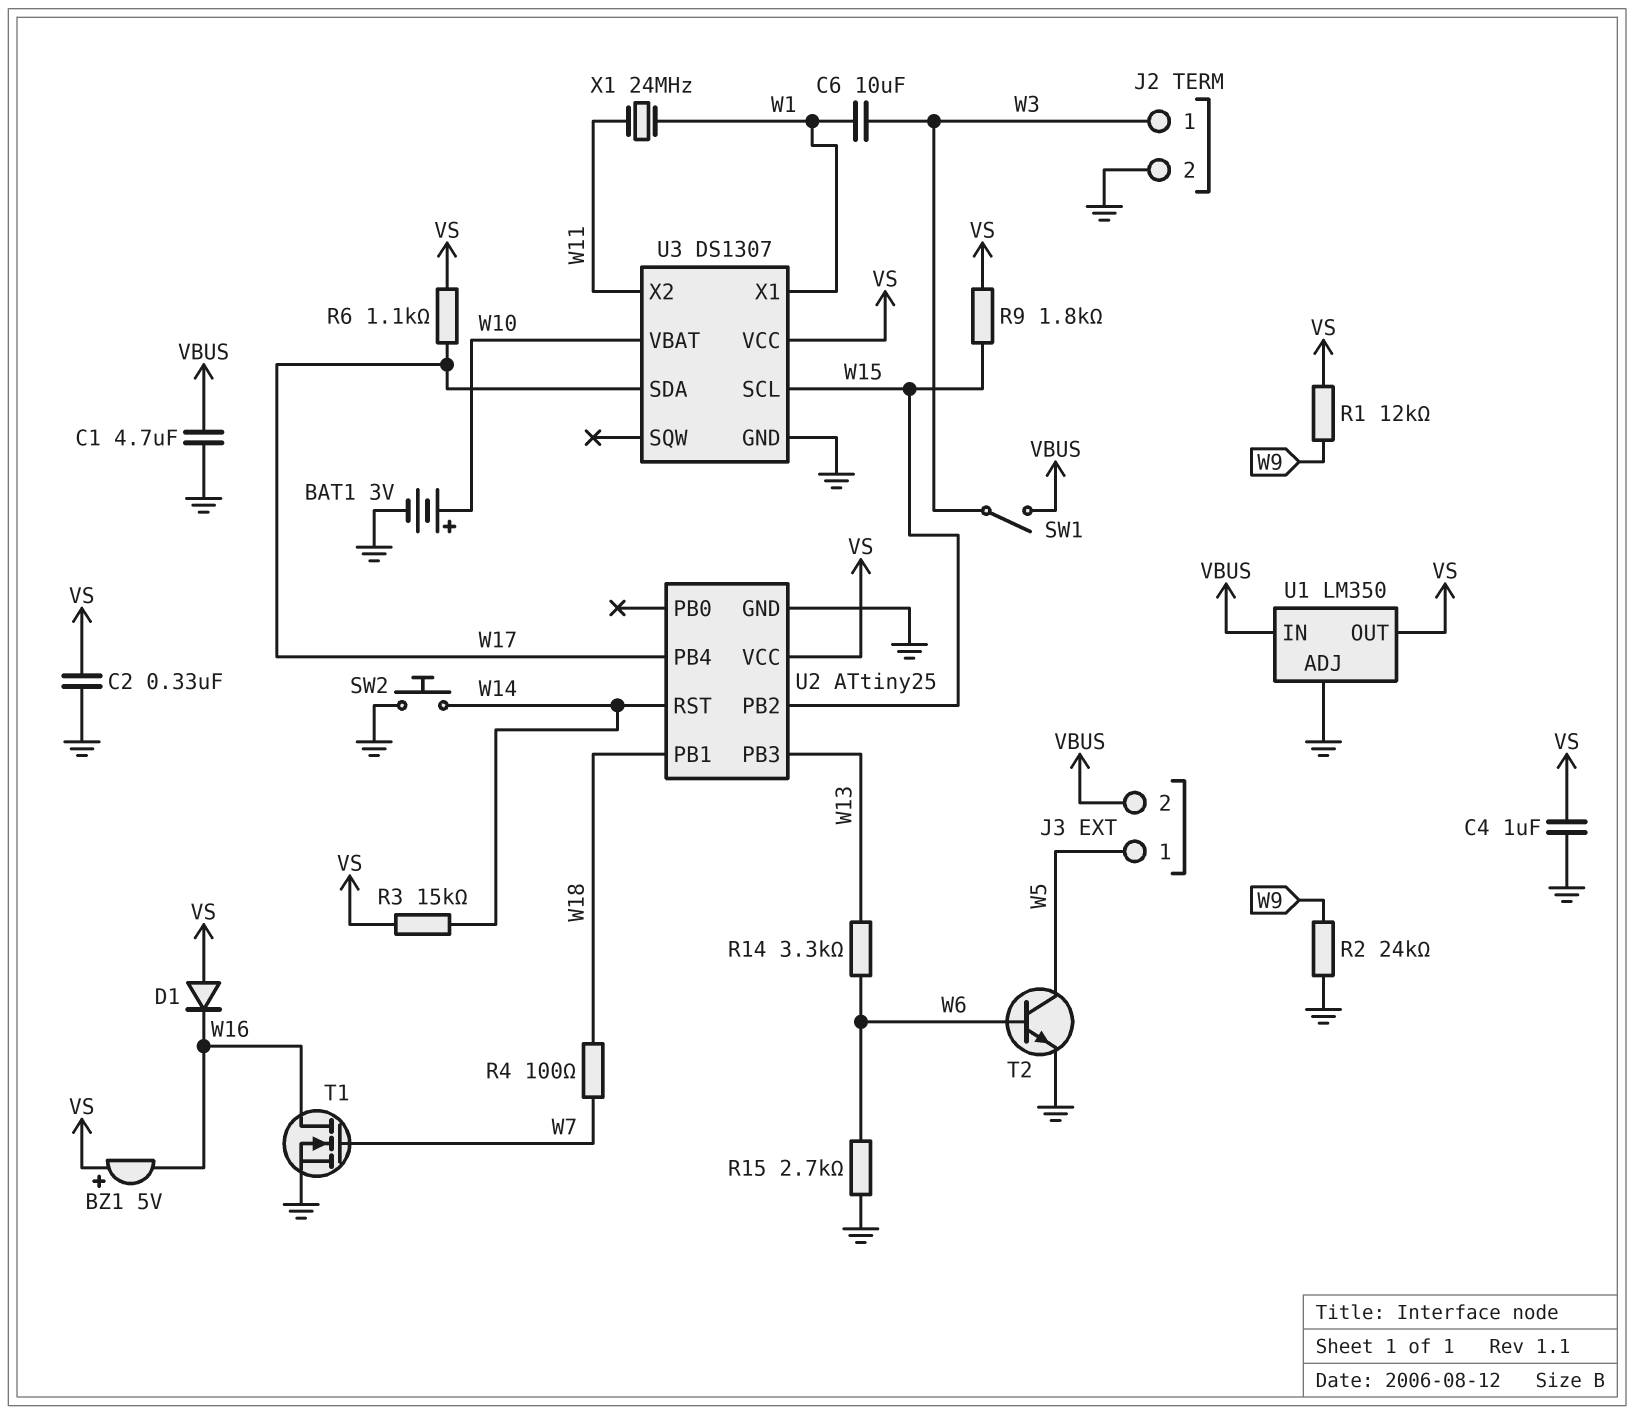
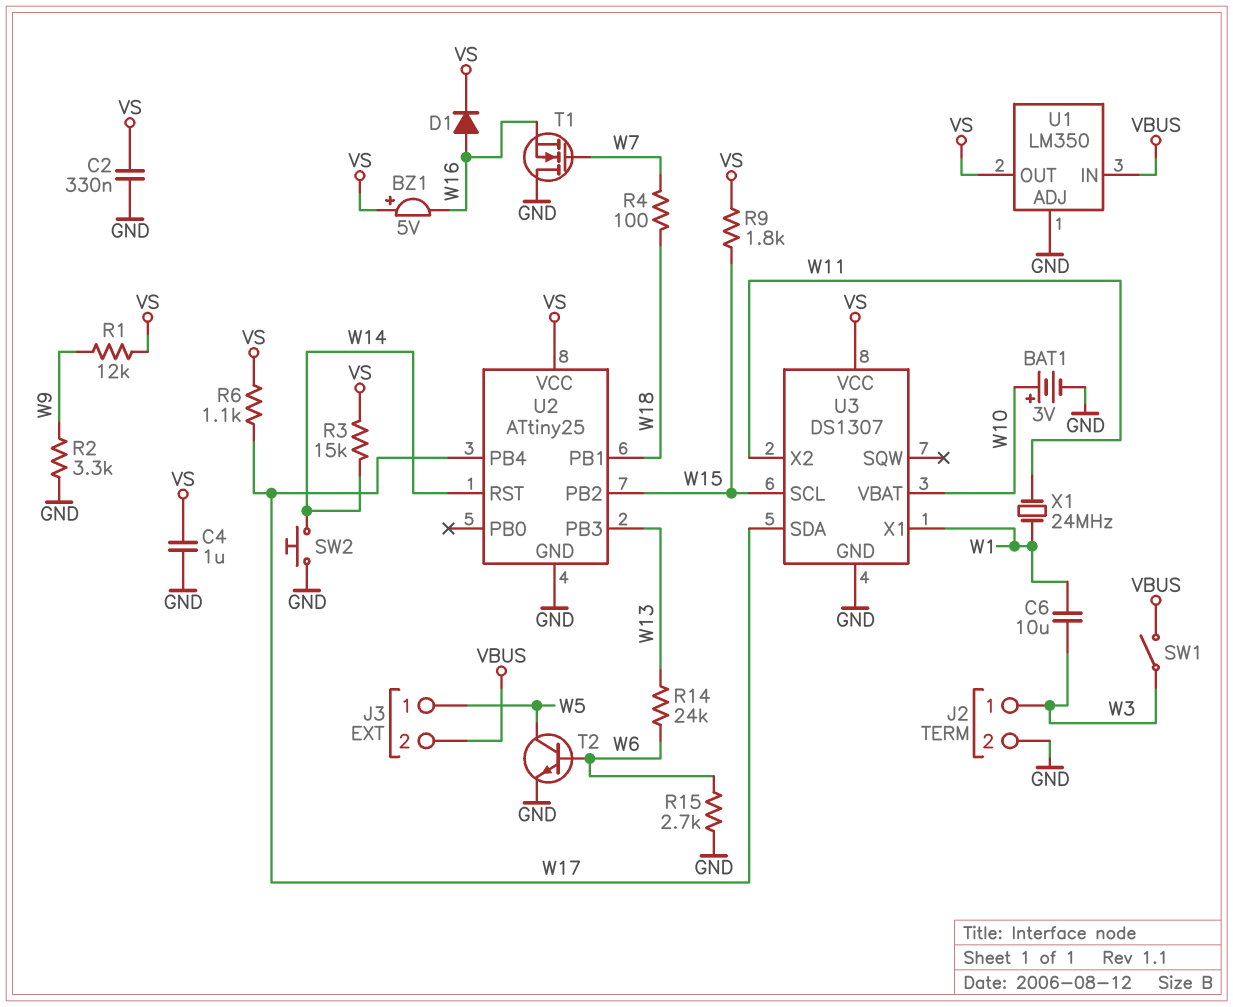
C1: 4.7uF (GND, VBUS) -> none
D1: diode (A VS, K W16) -> diode (A W16, K VS)
R2: 24k (GND, W9) -> 3.3k (GND, W9)
R14: 3.3k (W6, W13) -> 24k (W6, W13)
T1: NMOS (G W7, D W16, S GND) -> NMOS (G W7, D GND, S W16)

